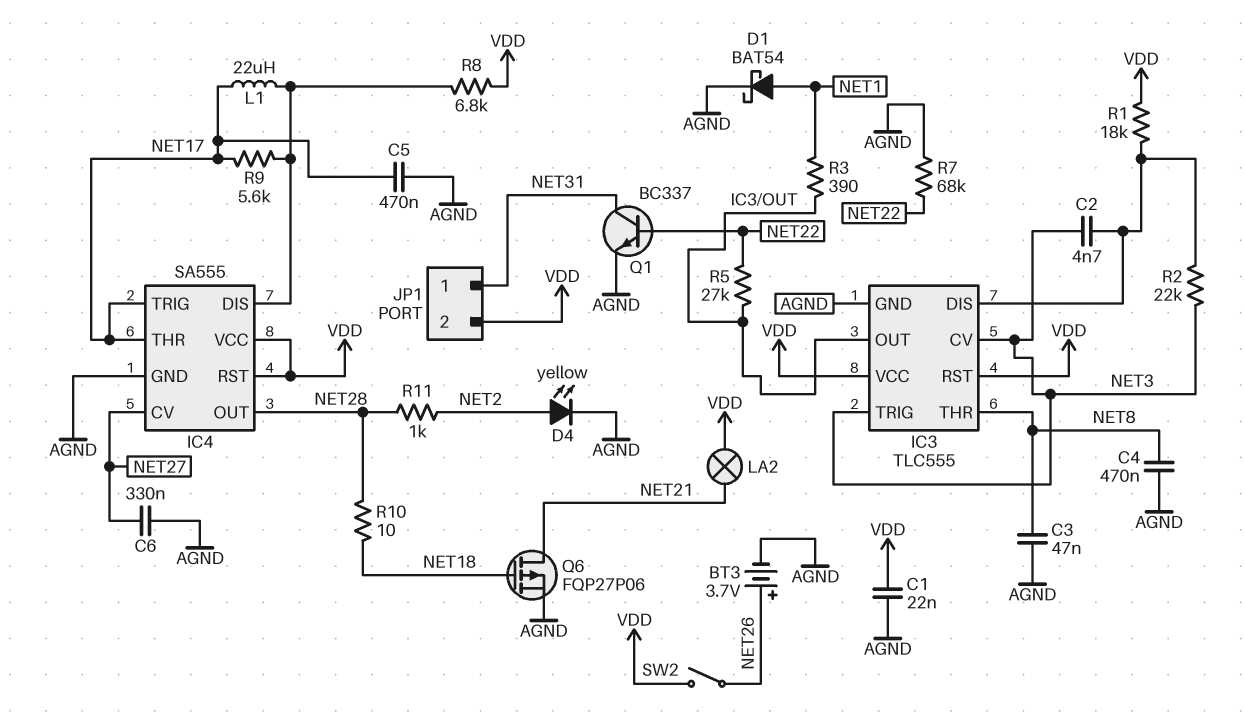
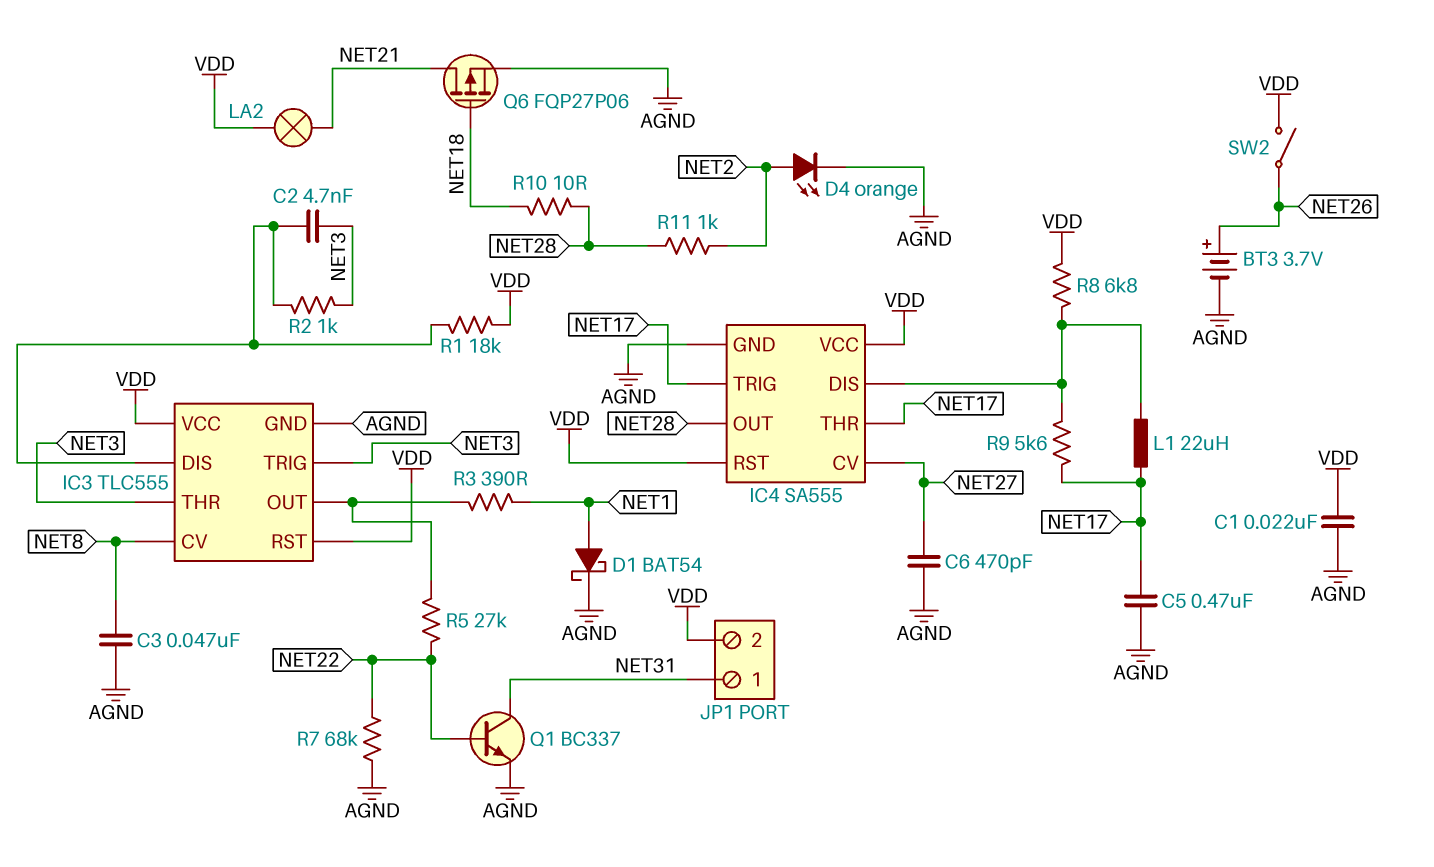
C4: 470nF (AGND, NET8) -> none
C6: 330nF (AGND, NET27) -> 470pF (AGND, NET27)
D4: LED yellow (A NET2, K AGND) -> LED orange (A NET2, K AGND)
IC3 pin CV: NET3 -> NET8
IC3 pin THR: NET8 -> NET3
R2: 22k (IC3/DIS, NET3) -> 1k (IC3/DIS, NET3)

